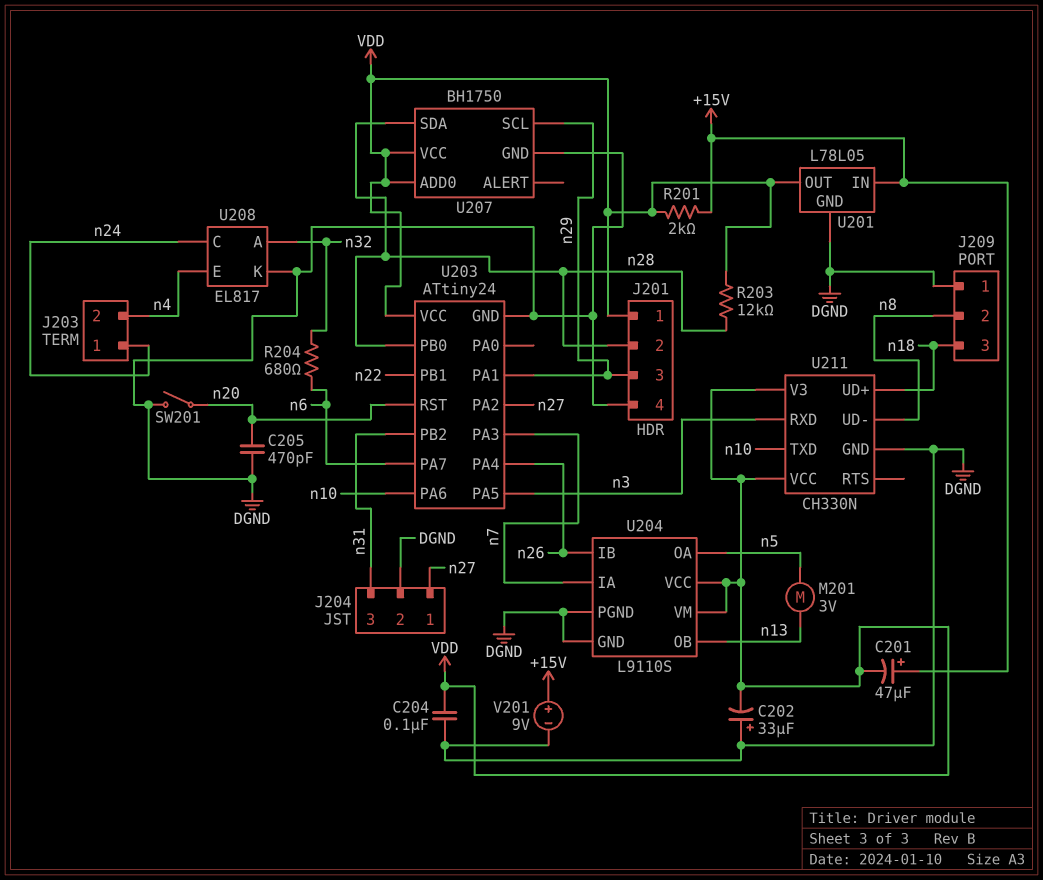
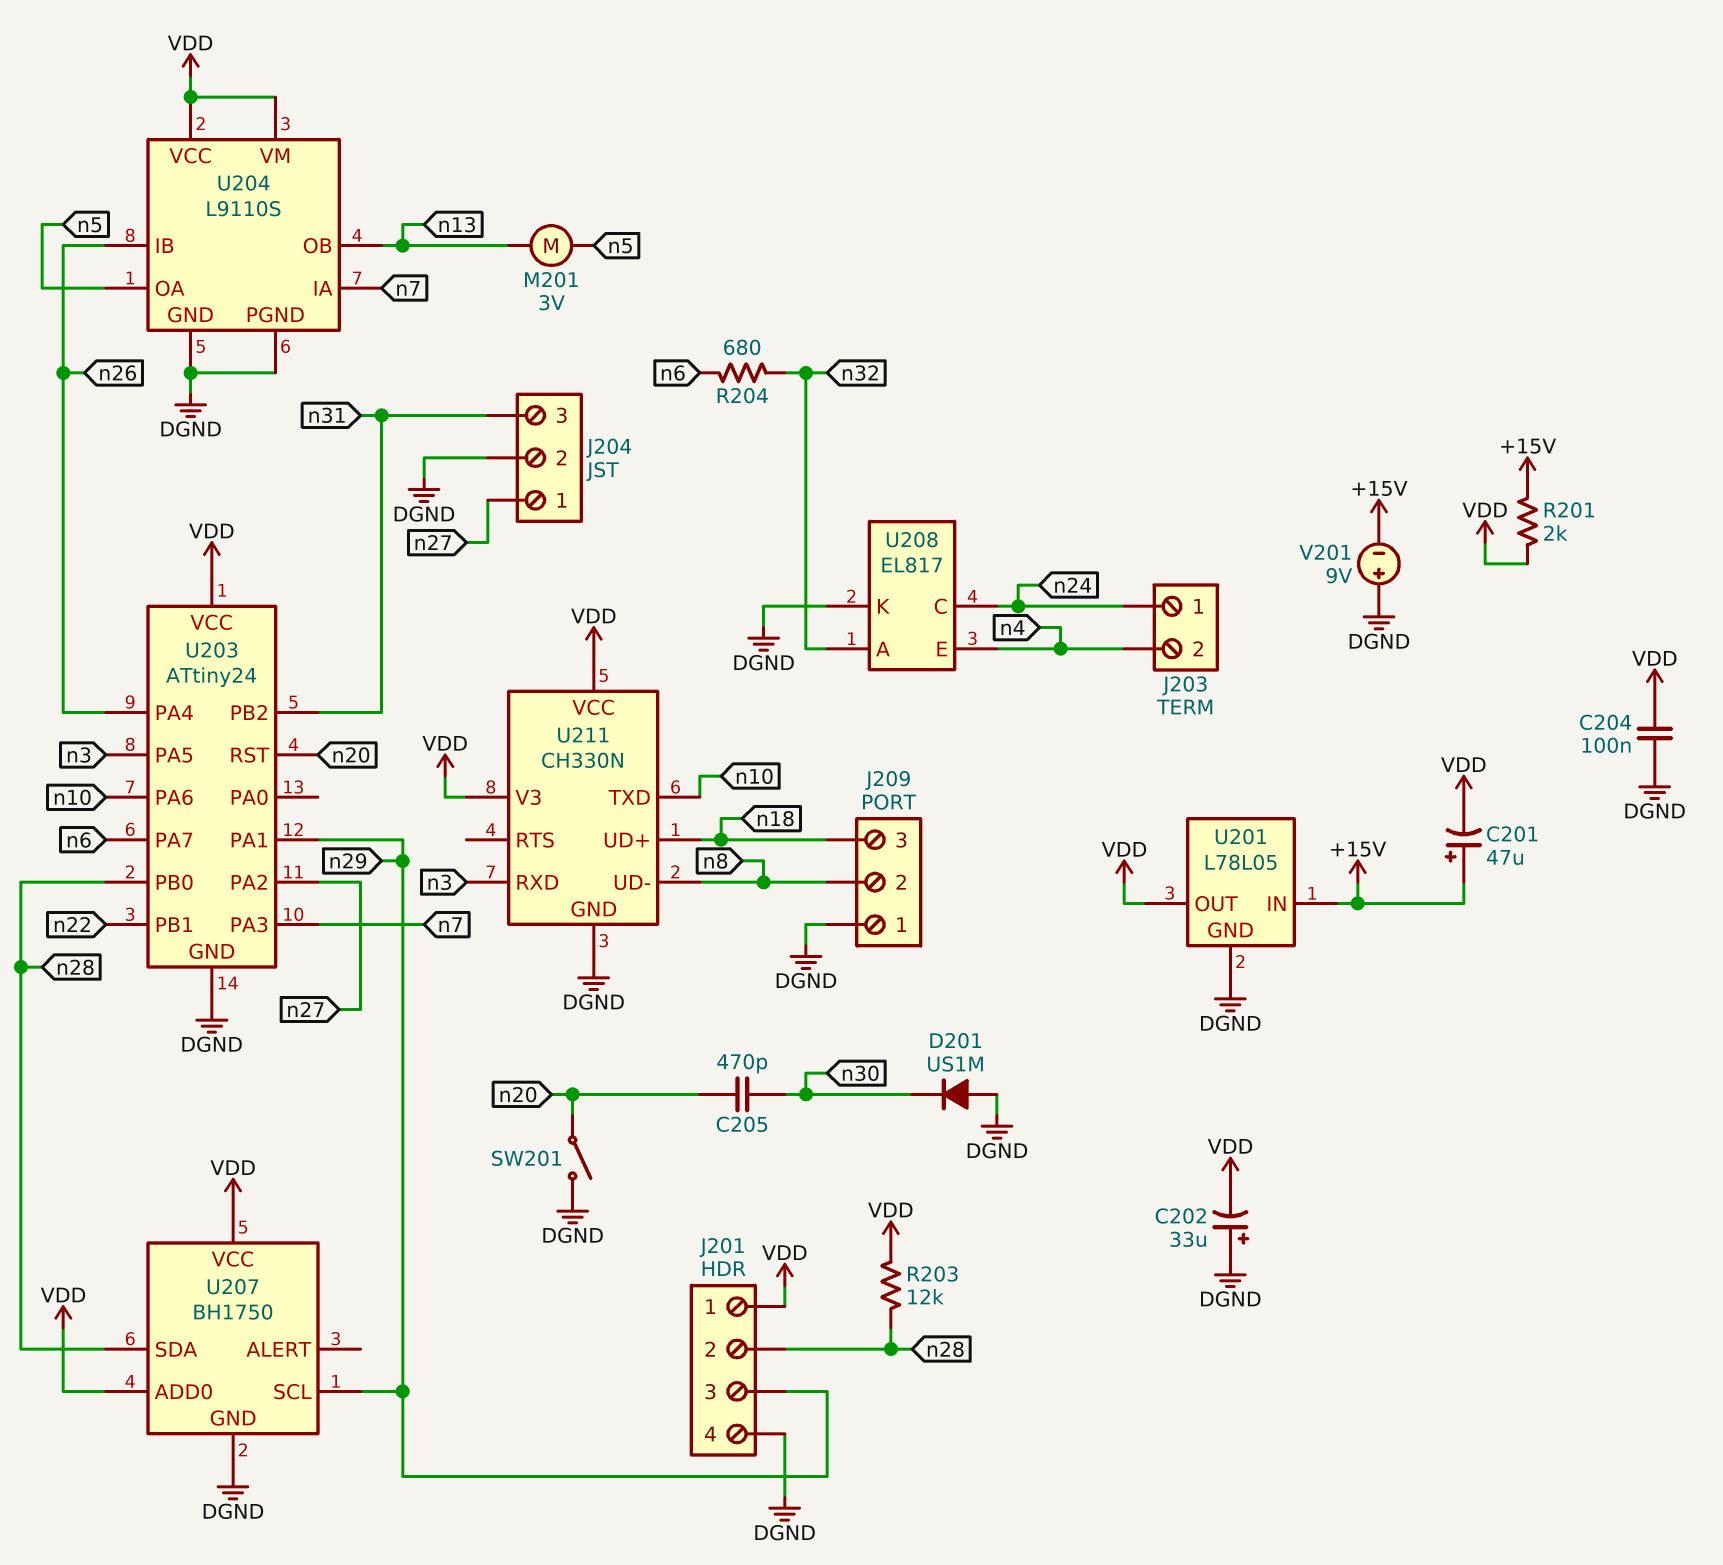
C205: 470pF (DGND, n20) -> 470pF (n20, n30)
D201: none -> diode US1M (A DGND, K n30)
V201: 9V (plus +15V, minus DGND) -> 9V (plus DGND, minus +15V)

